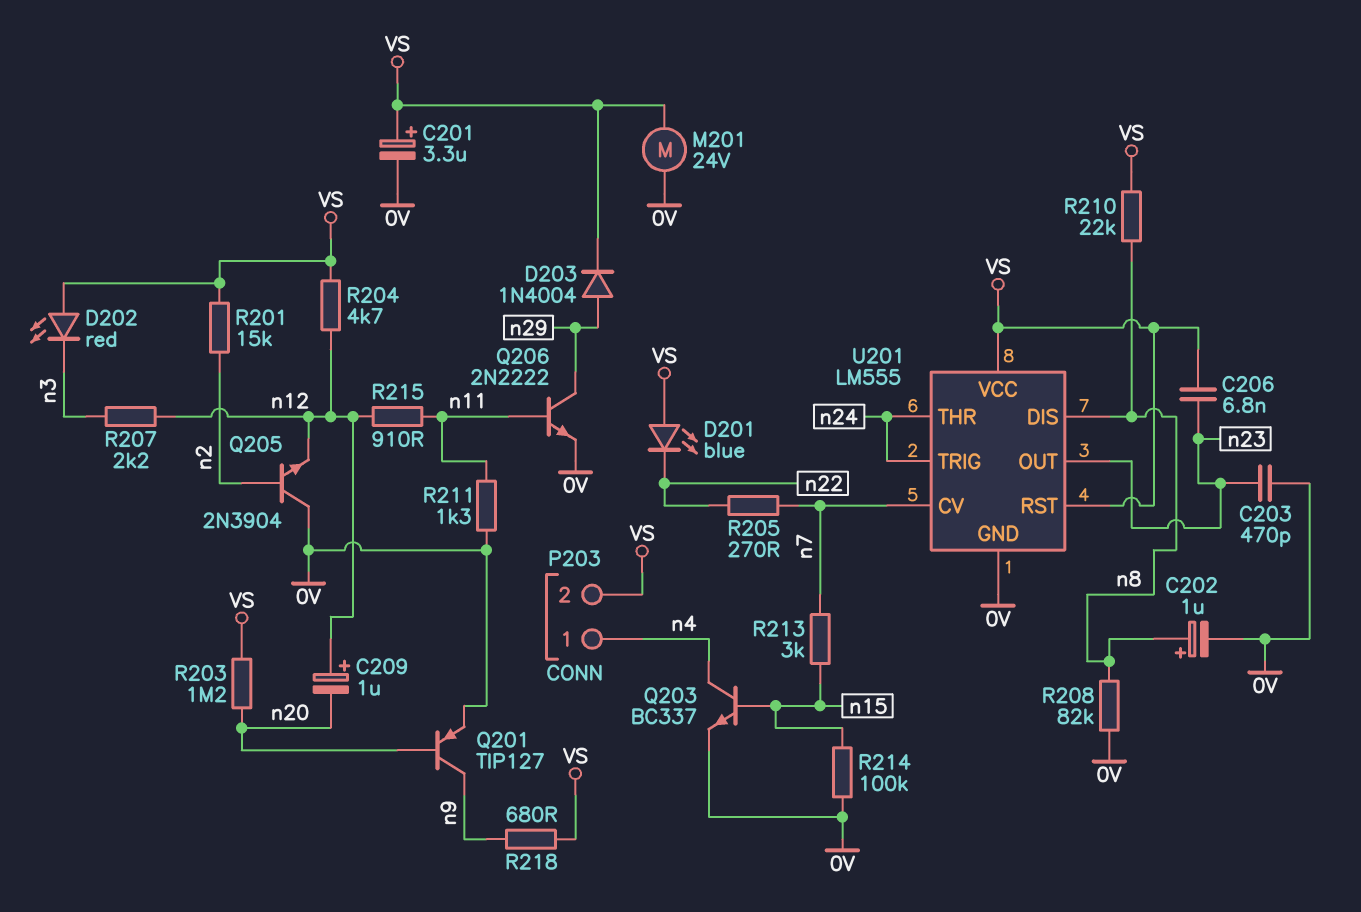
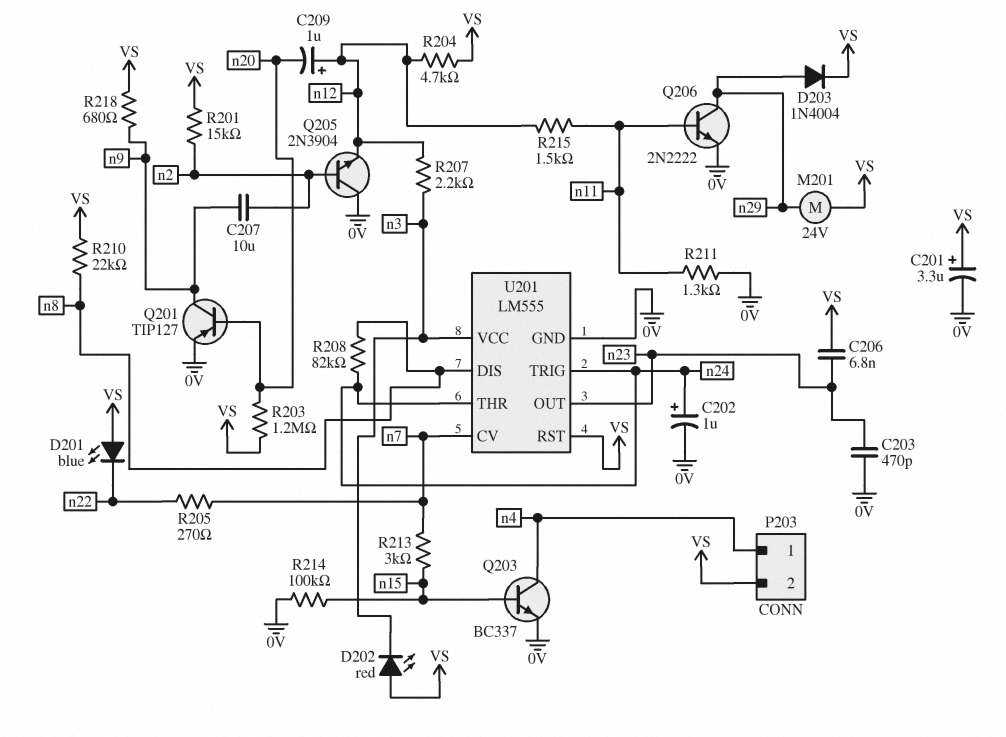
C202: 1uF (plus n8, minus 0V) -> 1uF (plus n24, minus 0V)
C207: none -> 10uF (n2, n9)
M201: motor 24V (0V, VS) -> motor 24V (VS, n29)
R208: 82k (0V, n8) -> 82k (n8, n24)
R215: 910 (n11, n12) -> 1.5k (n11, n12)
U201 pin VCC: VS -> n3

